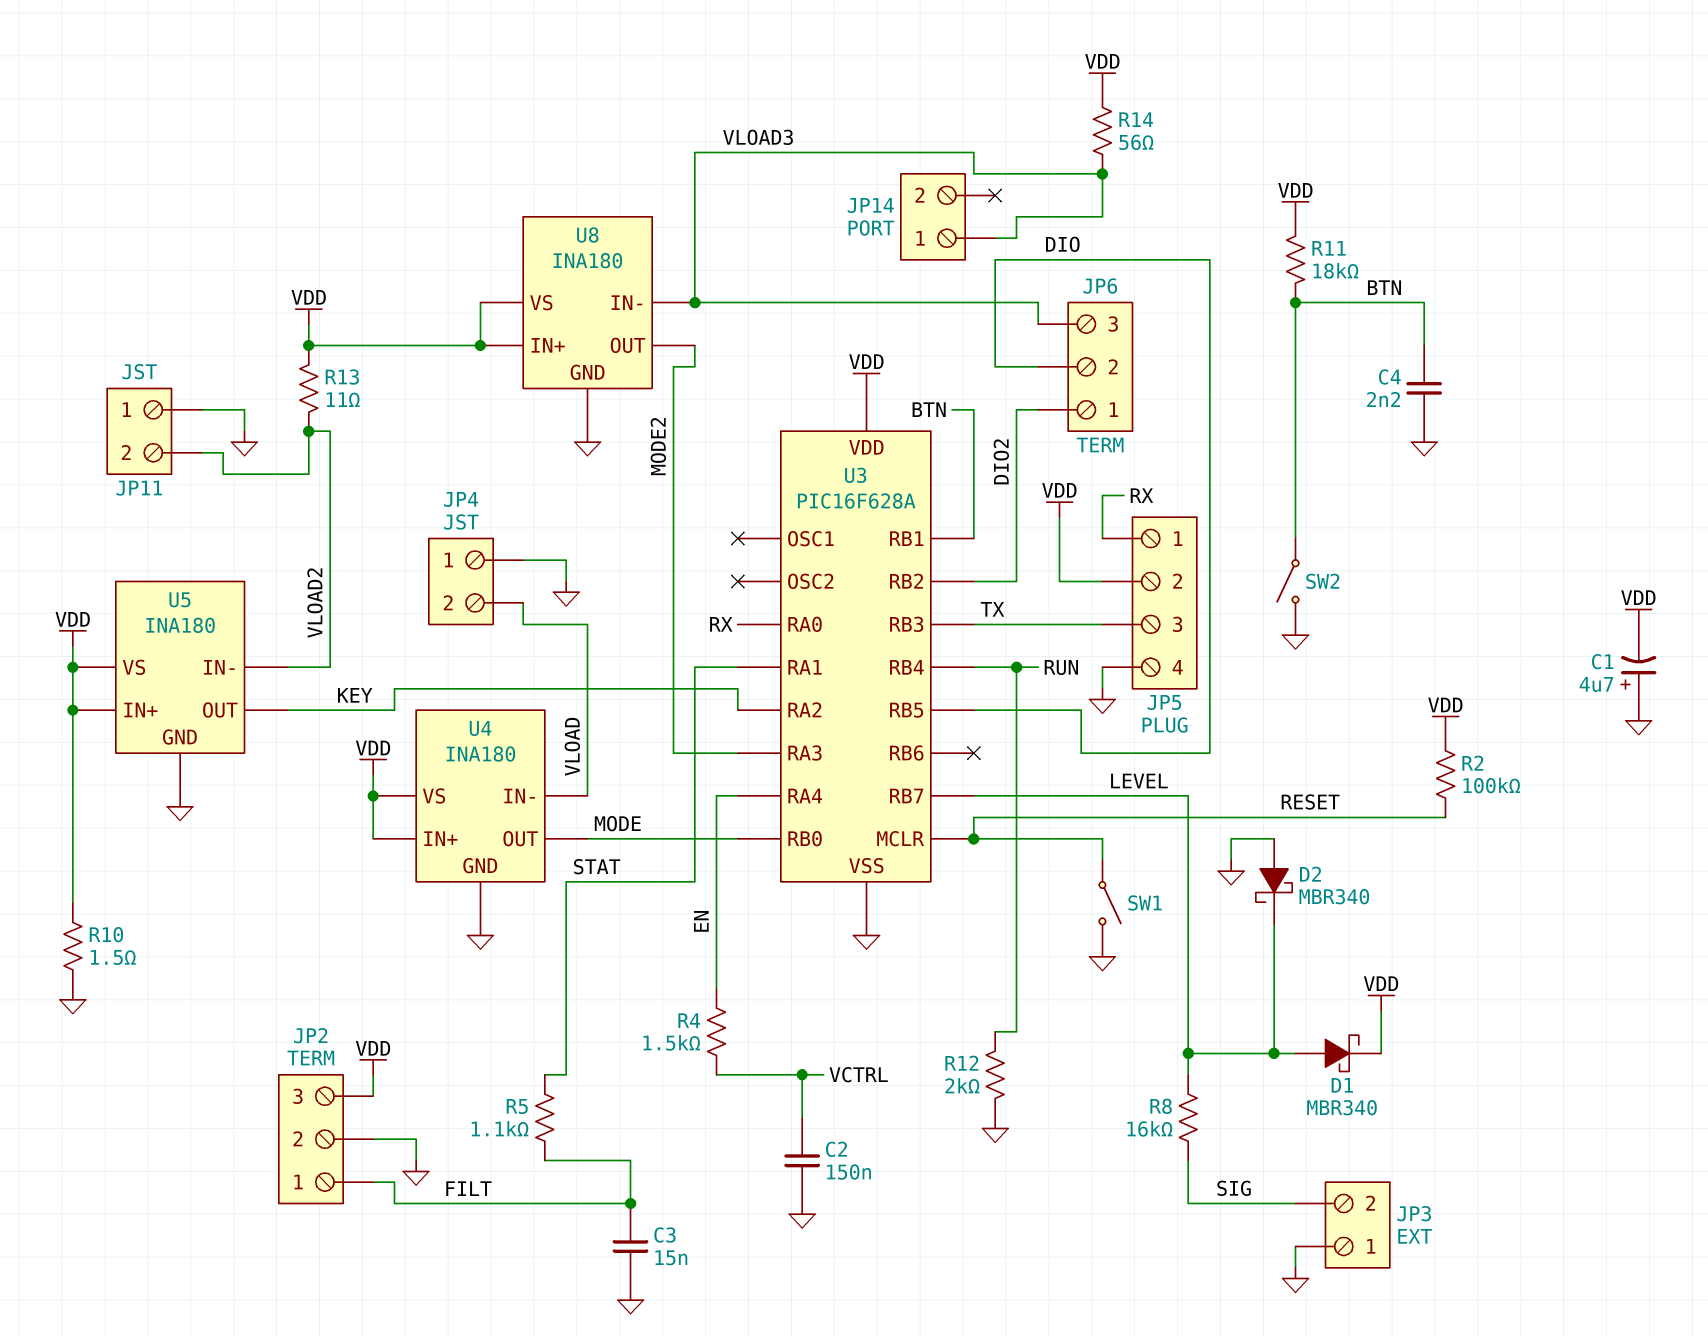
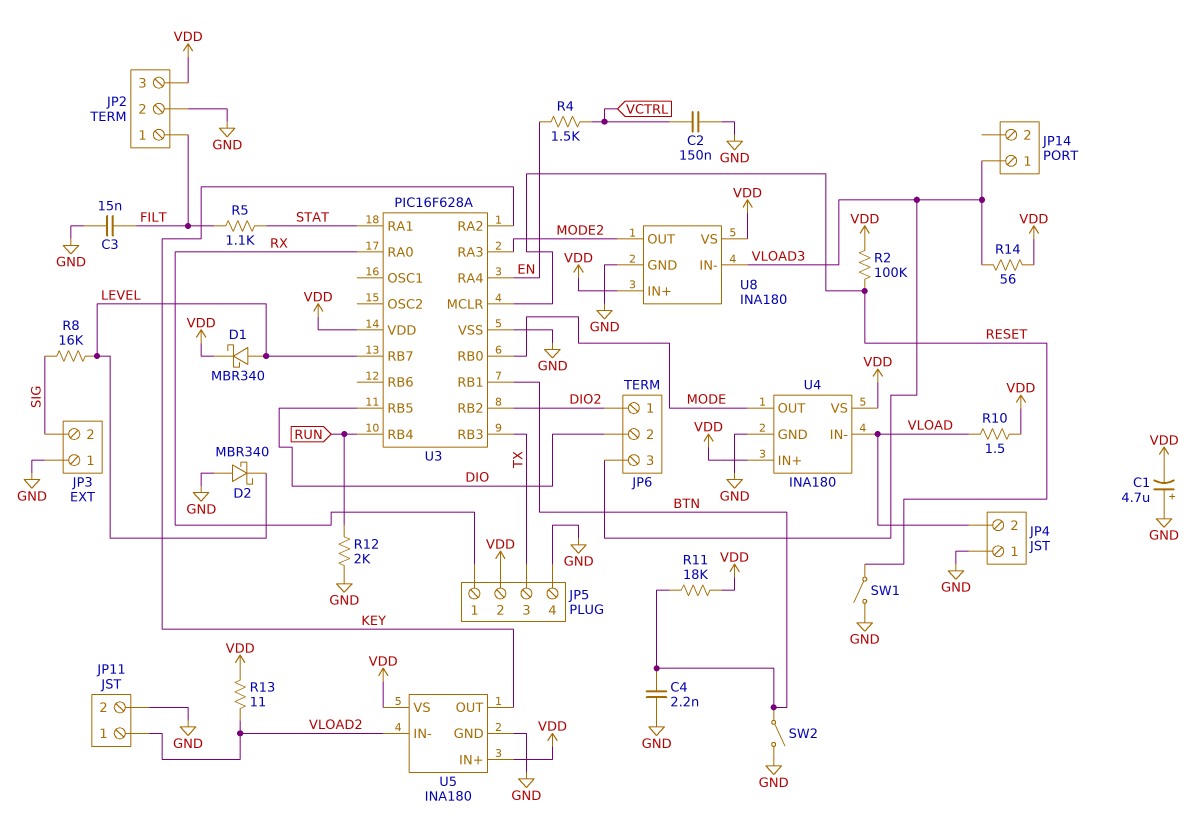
JP11 pin 1: GND -> VLOAD2
JP11 pin 2: VLOAD2 -> GND
R10: 1.5 (GND, VDD) -> 1.5 (VDD, VLOAD)

